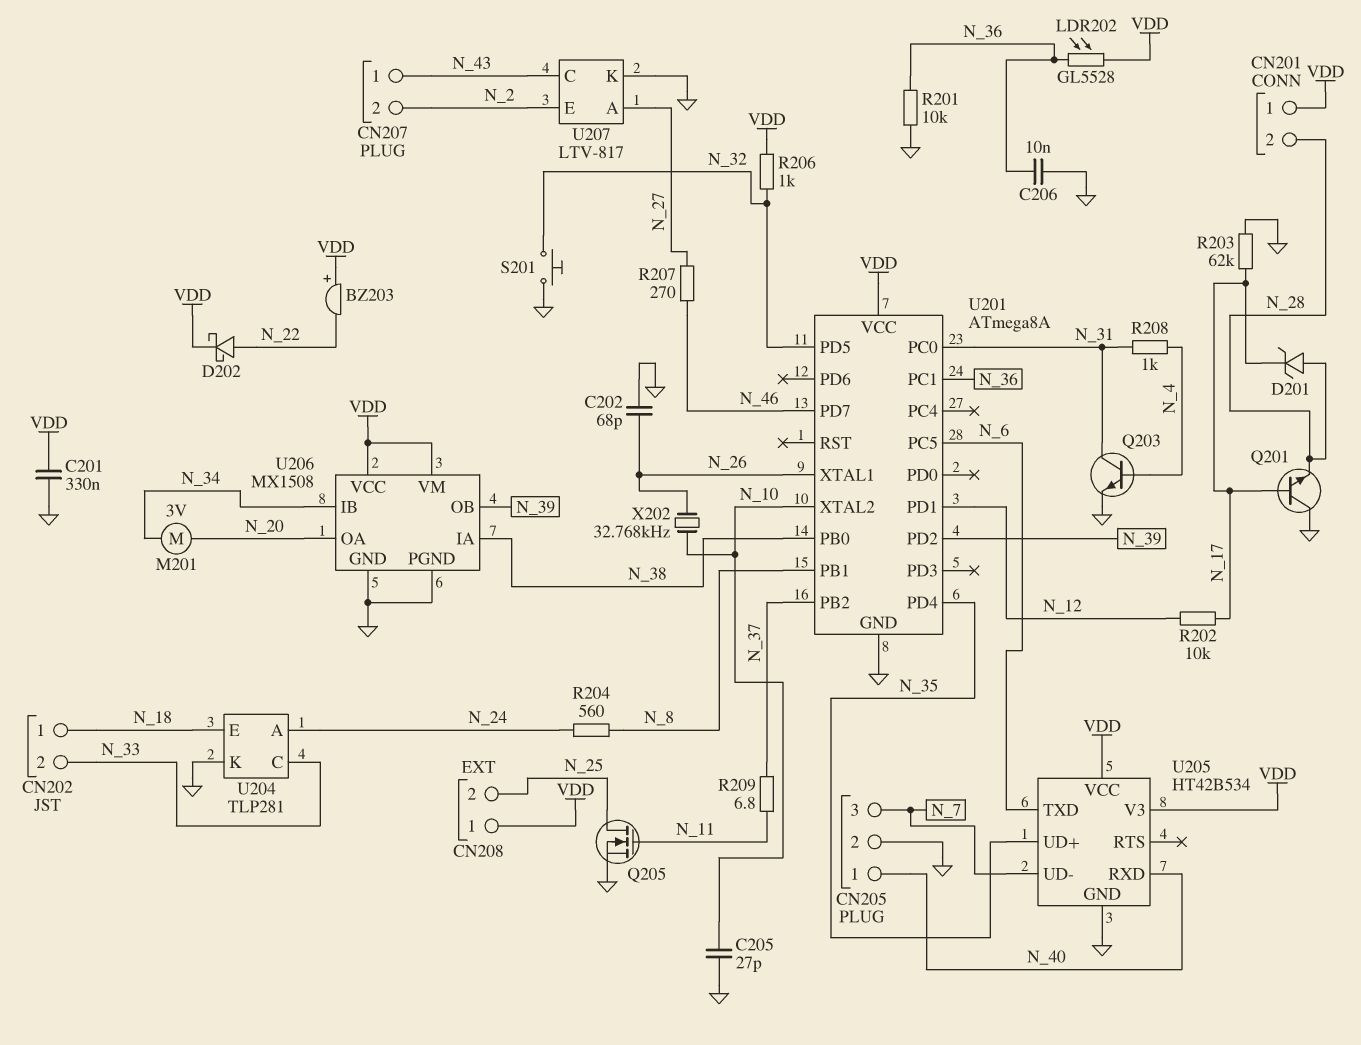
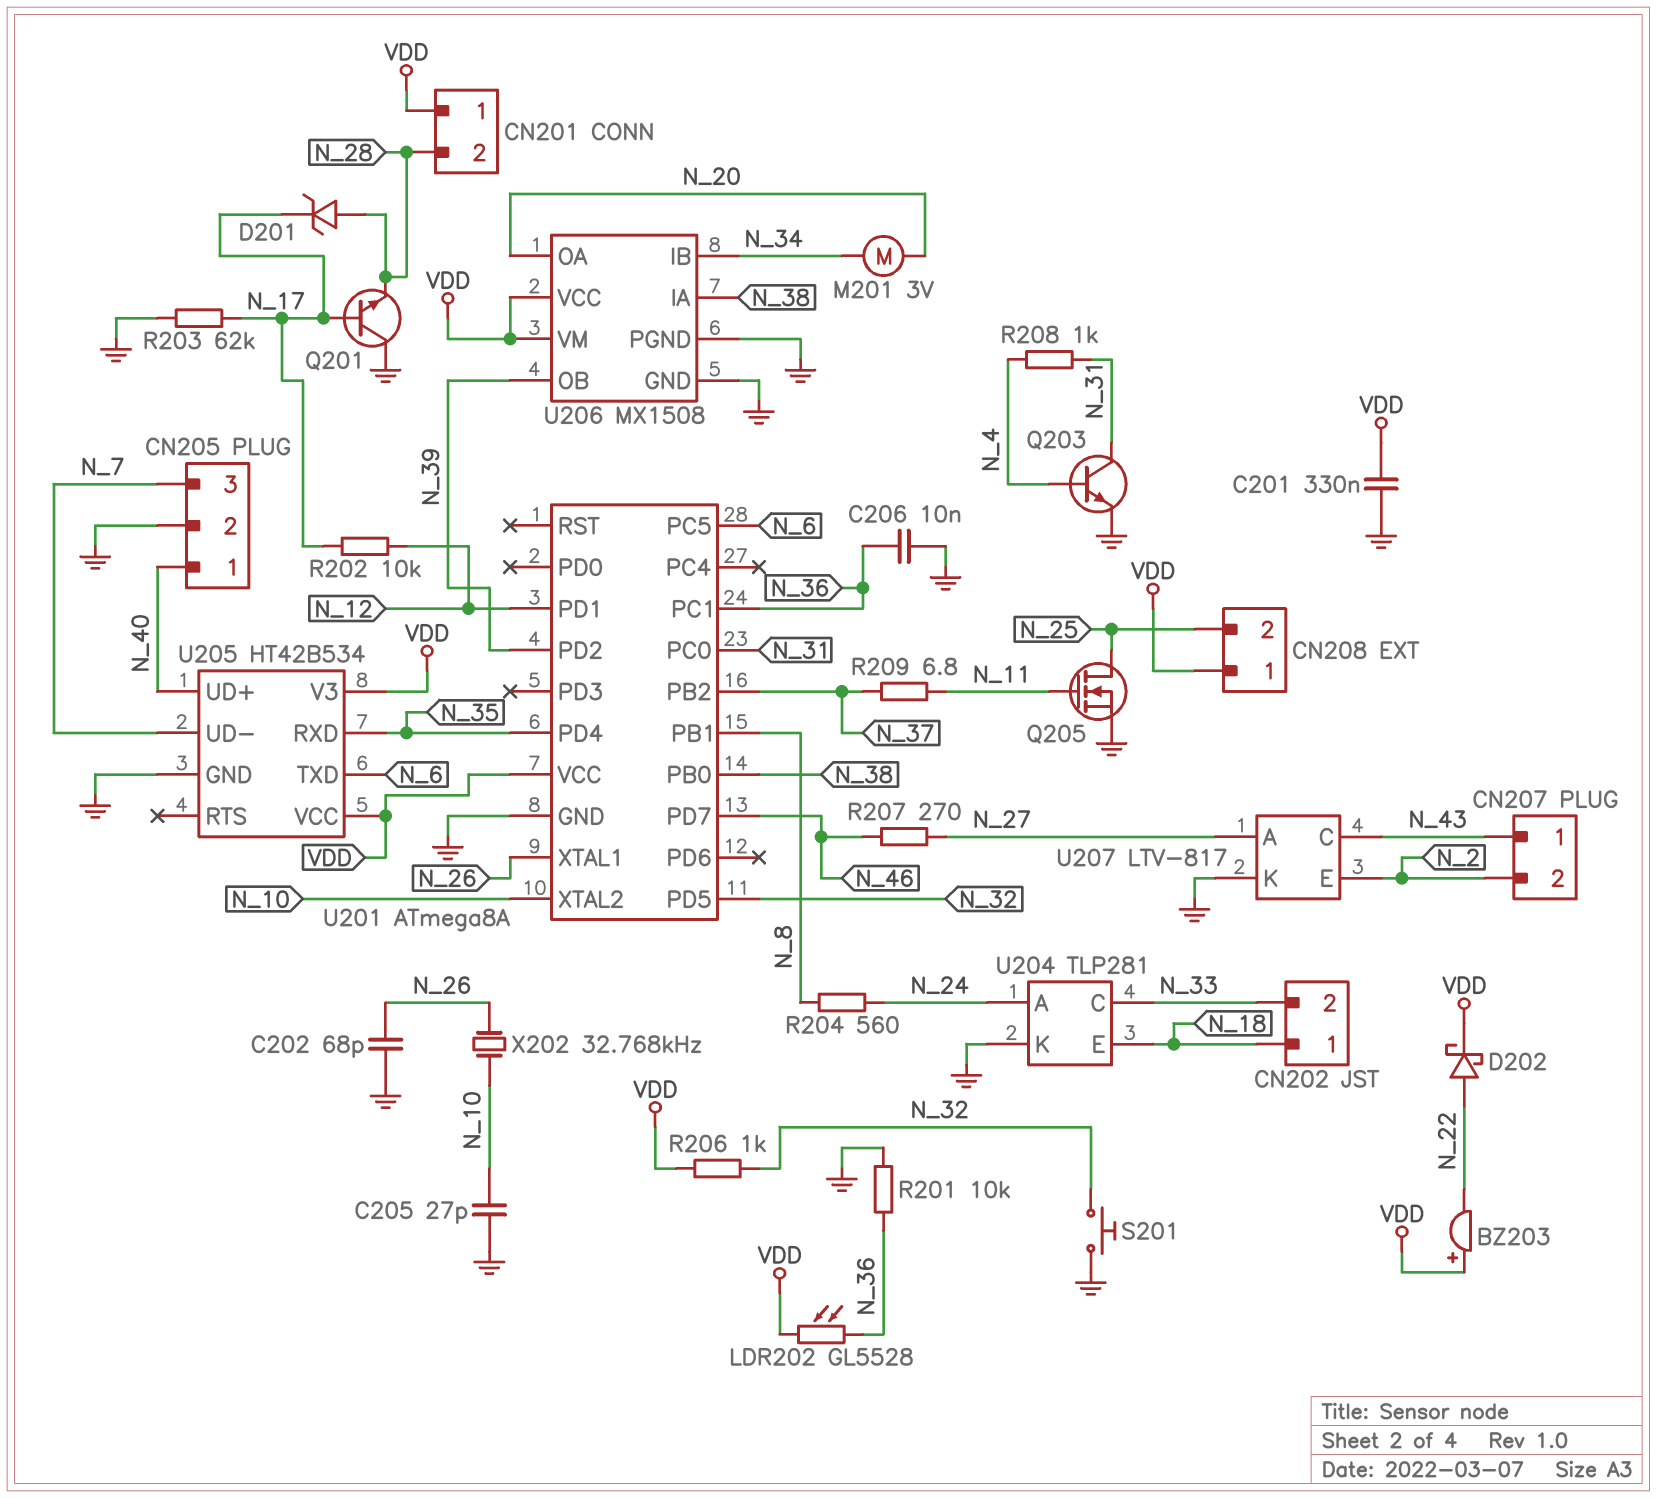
U205 pin RXD: N_40 -> N_35
U205 pin UD+: N_35 -> N_40

